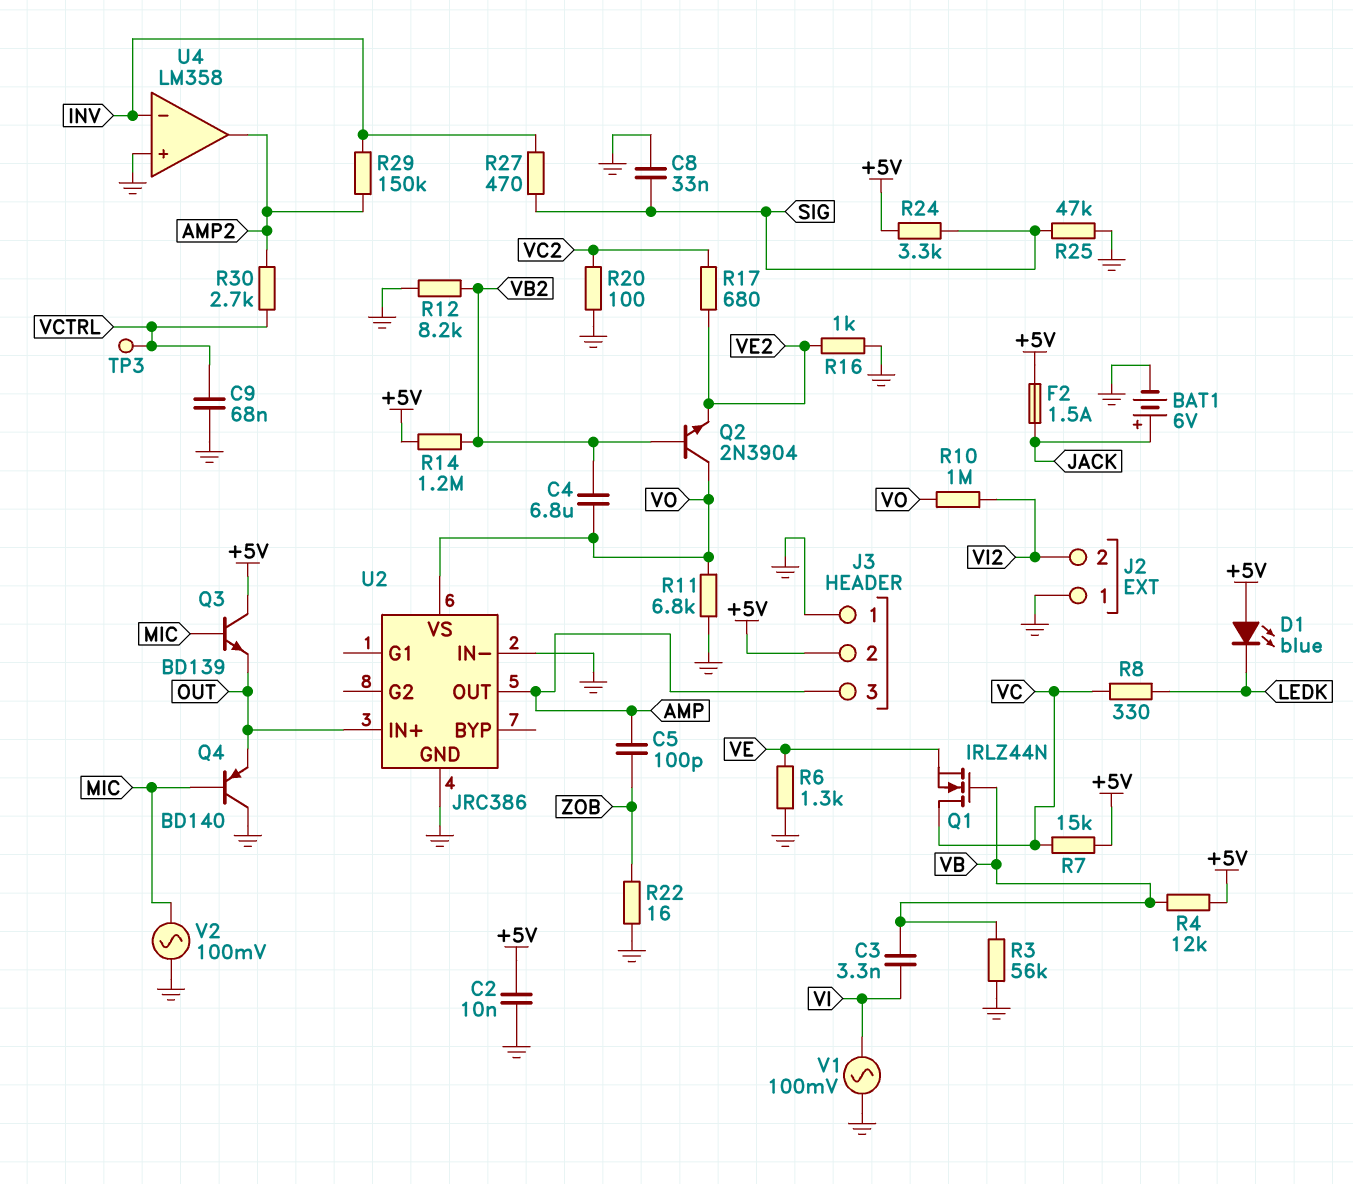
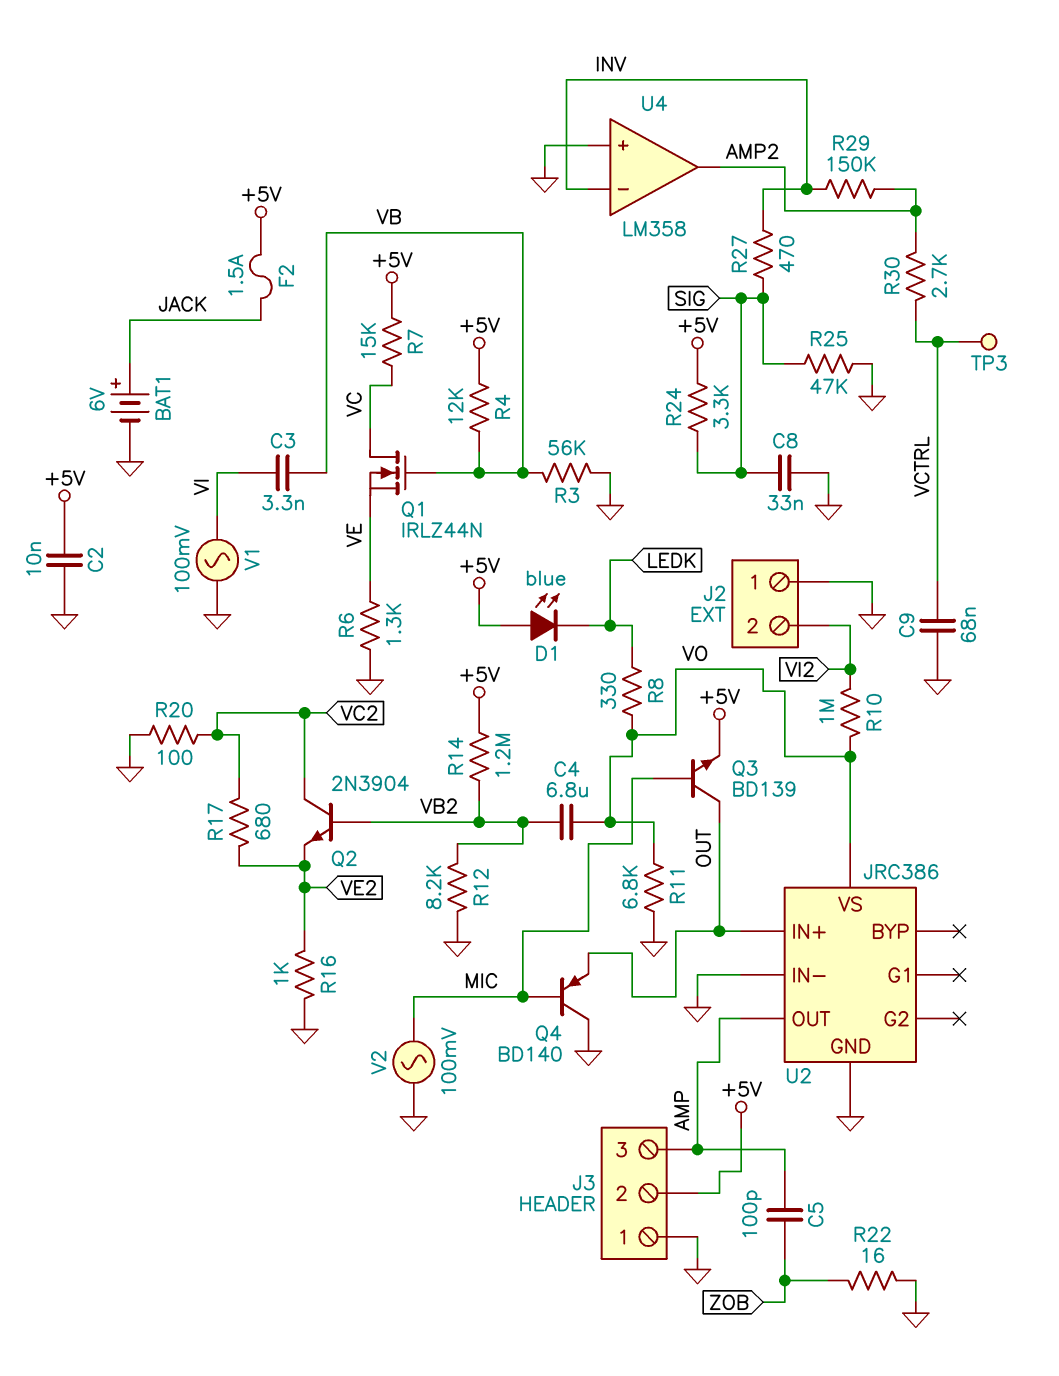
Q2: NPN 2N3904 (B VB2, C VO, E VE2) -> NPN 2N3904 (B VB2, C VC2, E VE2)
Q3: NPN BD139 (B MIC, C +5V, E OUT) -> NPN BD139 (B MIC, C OUT, E +5V)
R8: 330 (LEDK, VC) -> 330 (LEDK, VO)

